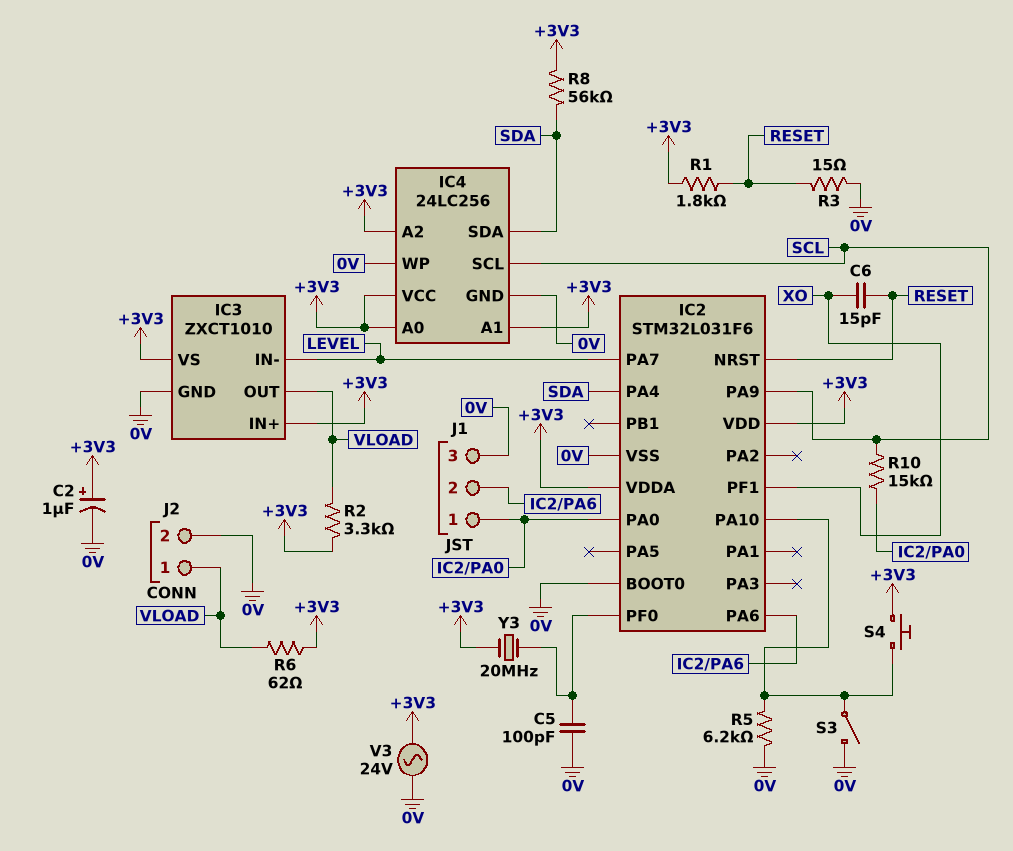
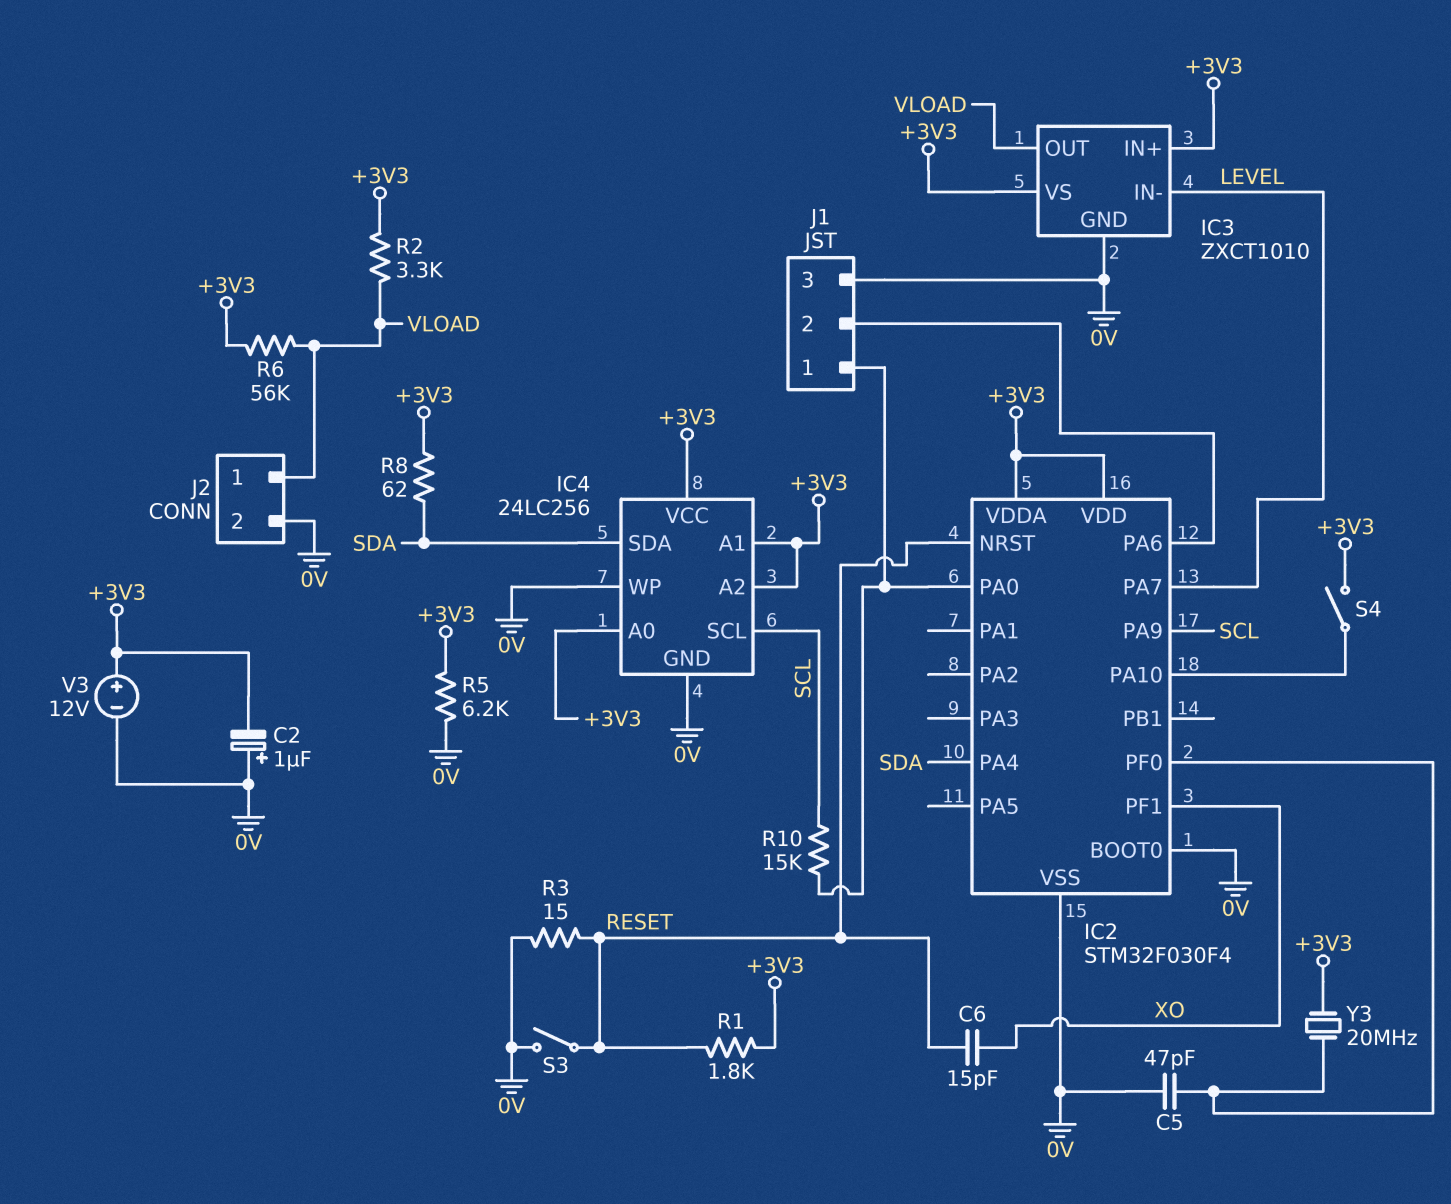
C2: 1uF (plus +3V3, minus 0V) -> 1uF (plus 0V, minus +3V3)
C5: 100pF (0V, IC2/PF0) -> 47pF (0V, IC2/PF0)
IC2: STM32L031F6 -> STM32F030F4
R5: 6.2k (0V, IC2/PA10) -> 6.2k (+3V3, 0V)
R6: 62 (+3V3, VLOAD) -> 56k (+3V3, VLOAD)
R8: 56k (+3V3, SDA) -> 62 (+3V3, SDA)
S3: switch (0V, IC2/PA10) -> switch (0V, RESET)
S4: button (+3V3, IC2/PA10) -> switch (+3V3, IC2/PA10)
V3: AC 24V (+3V3, 0V) -> 12V (plus +3V3, minus 0V)

